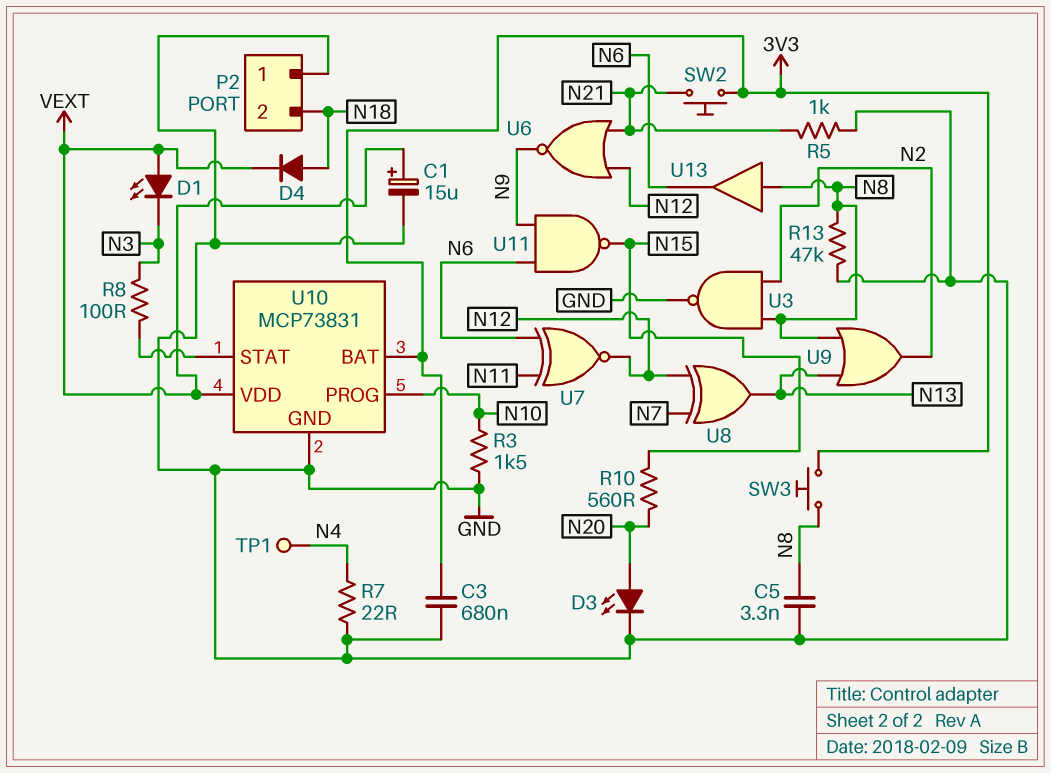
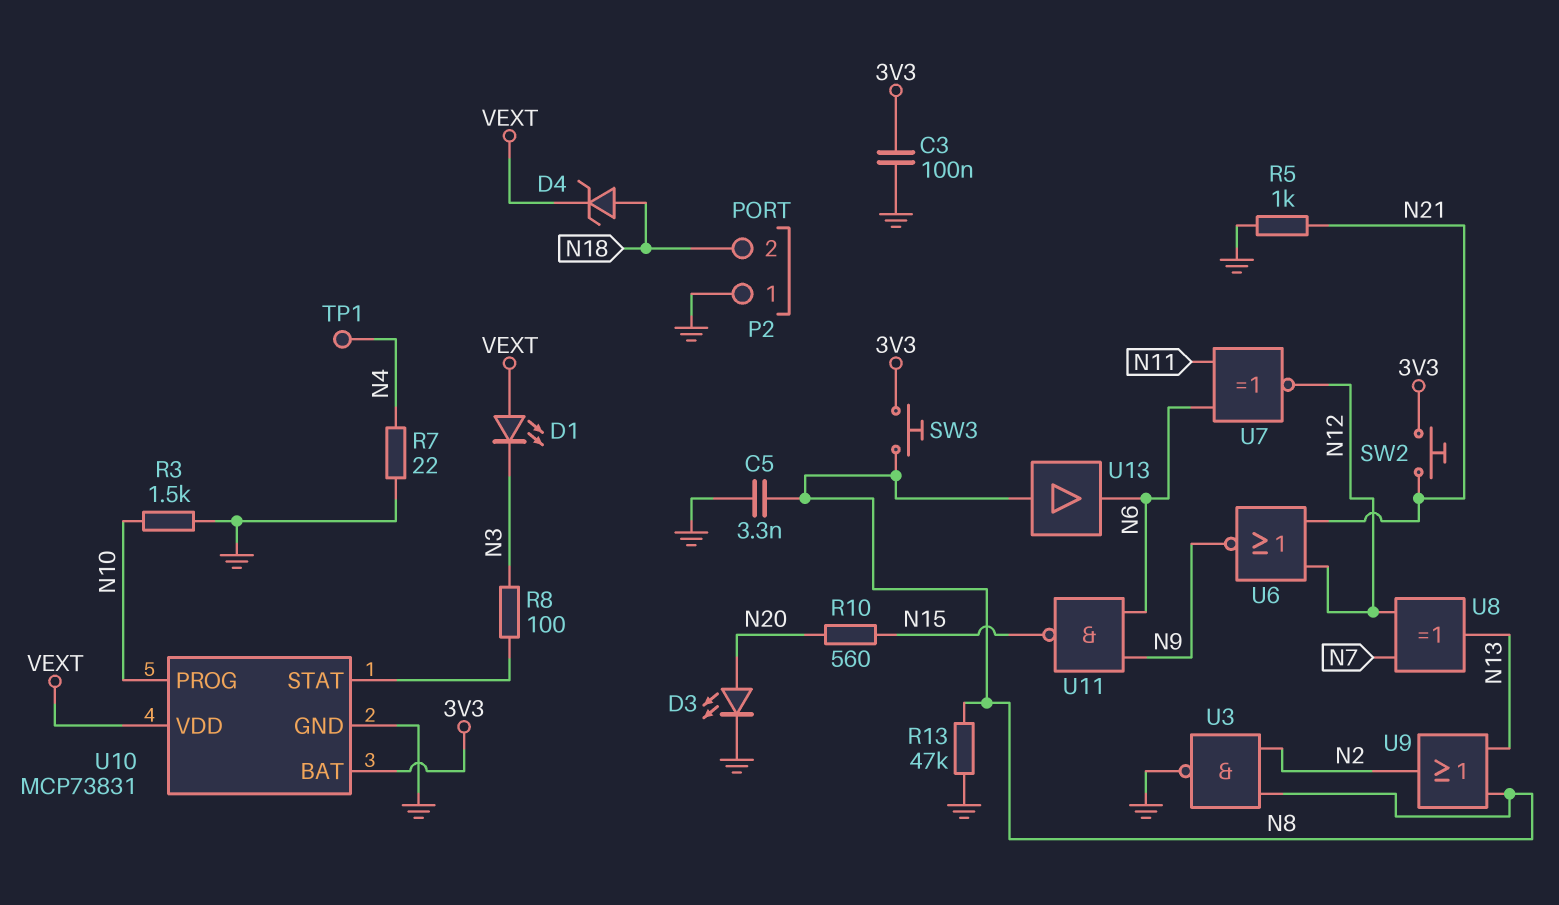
C1: 15uF (plus VEXT, minus GND) -> none
C3: 680nF (3V3, GND) -> 100nF (3V3, GND)
D4: diode (A N18, K VEXT) -> zener (A N18, K VEXT)

